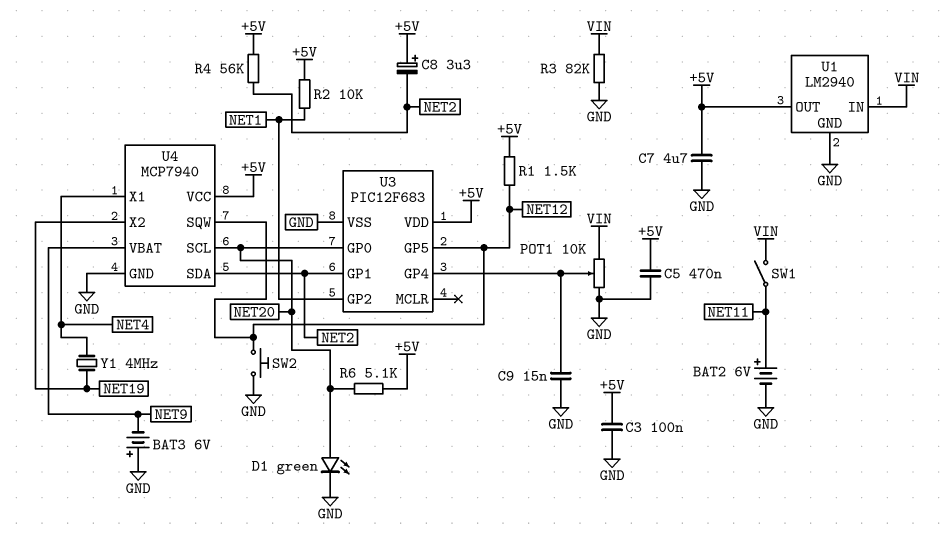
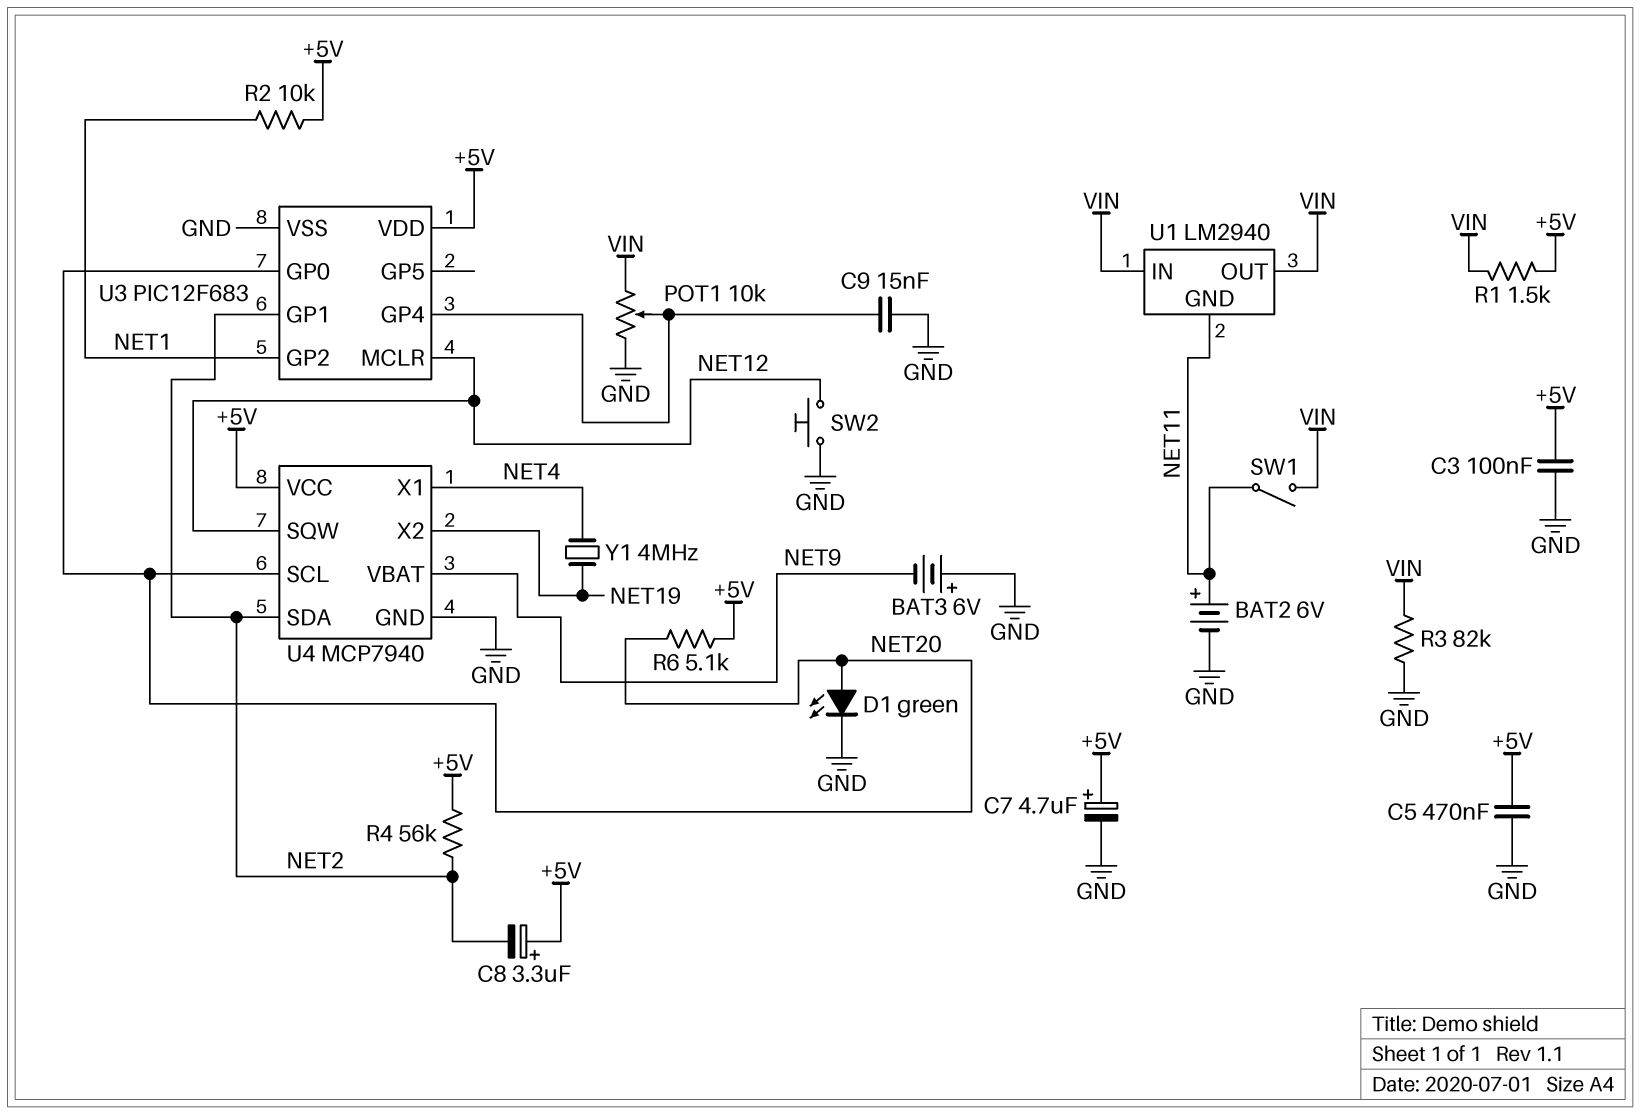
C7: 4.7uF (+5V, GND) -> 4.7uF (plus +5V, minus GND)
R1: 1.5k (+5V, NET12) -> 1.5k (+5V, VIN)
U1 pin GND: GND -> NET11
U1 pin OUT: +5V -> VIN
U3 pin GP5: NET12 -> none
U3 pin MCLR: none -> NET12

